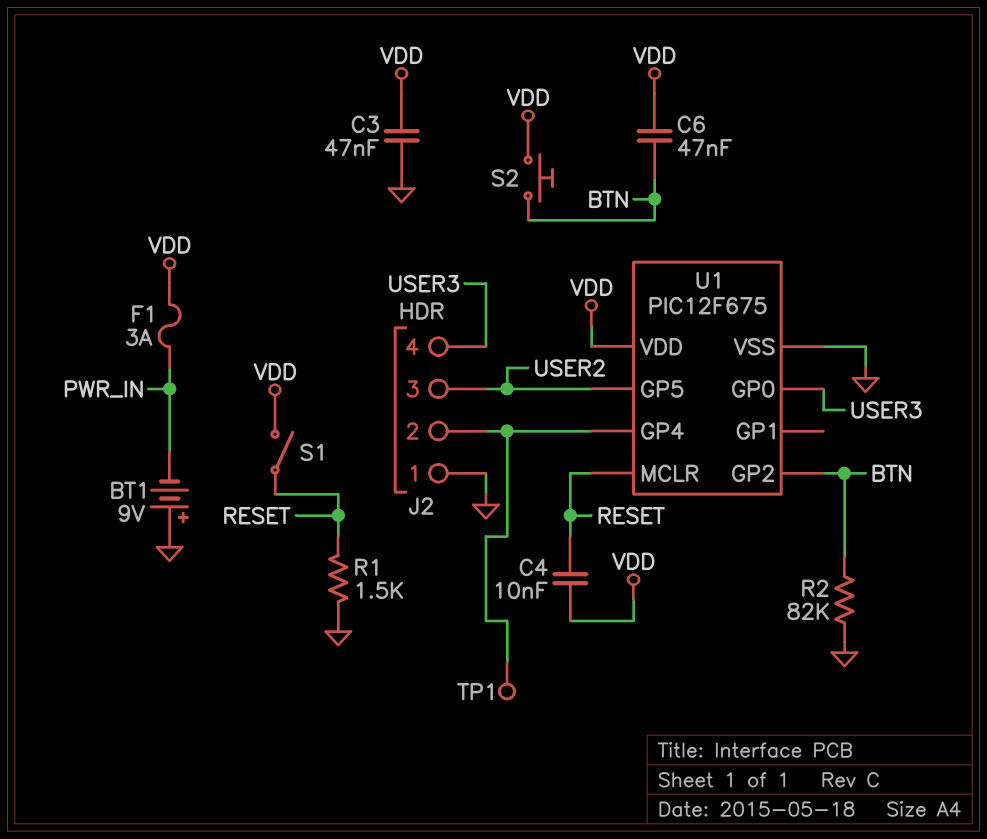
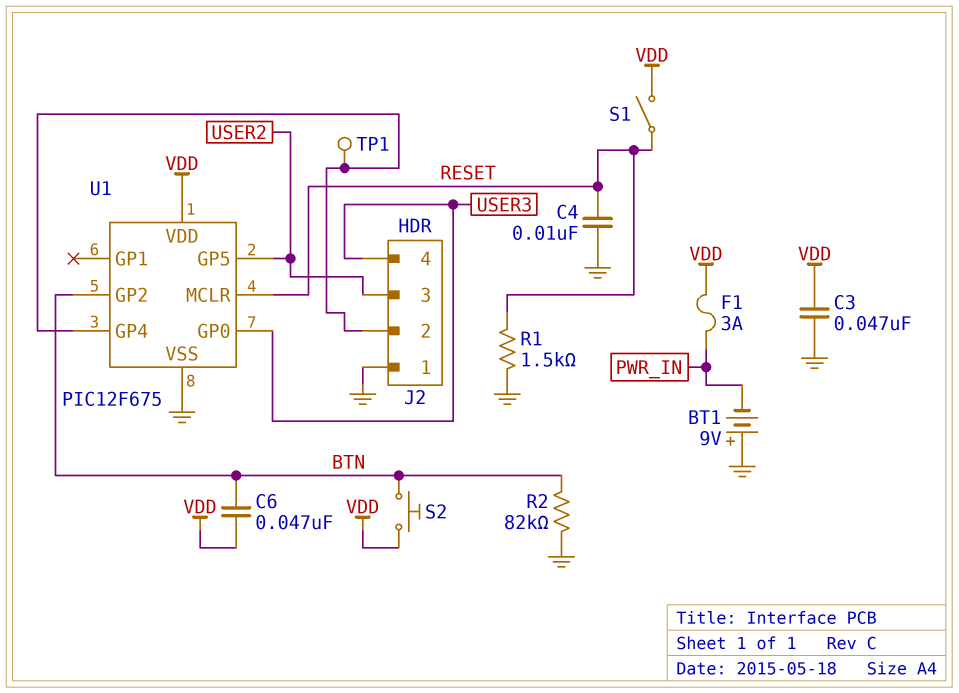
C4: 10nF (RESET, VDD) -> 10nF (GND, RESET)

